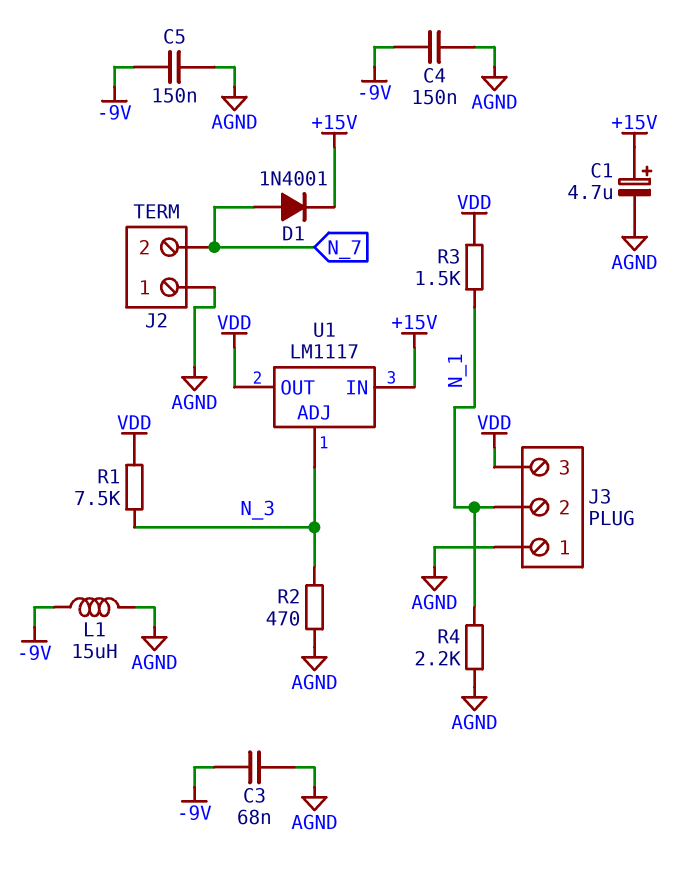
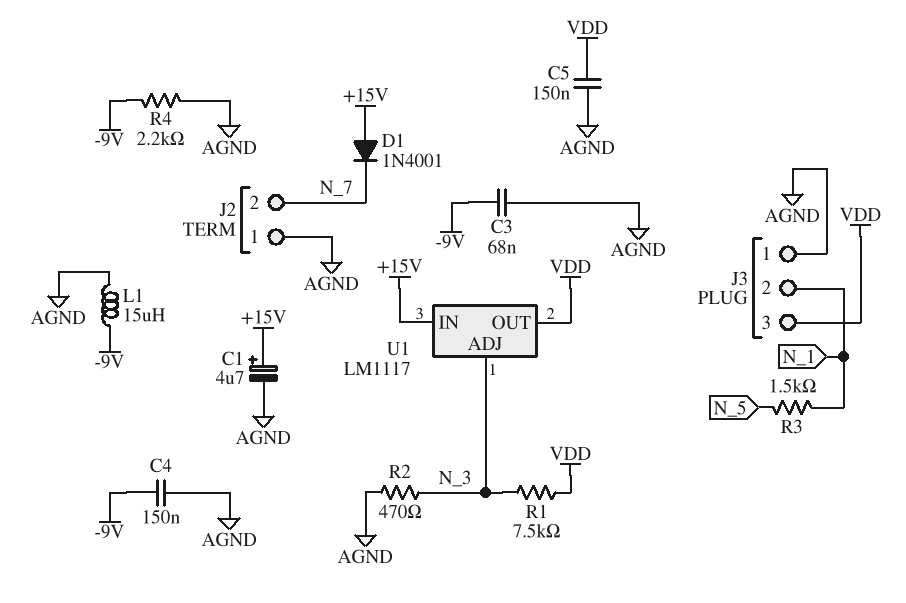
C5: 150nF (-9V, AGND) -> 150nF (AGND, VDD)
D1: diode 1N4001 (A N_7, K +15V) -> diode 1N4001 (A +15V, K N_7)
R3: 1.5k (N_1, VDD) -> 1.5k (N_1, N_5)
R4: 2.2k (AGND, N_1) -> 2.2k (-9V, AGND)

